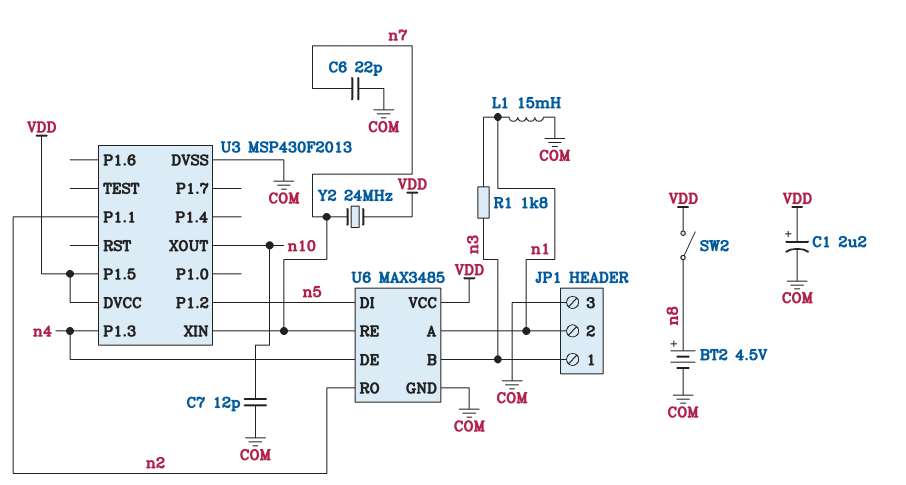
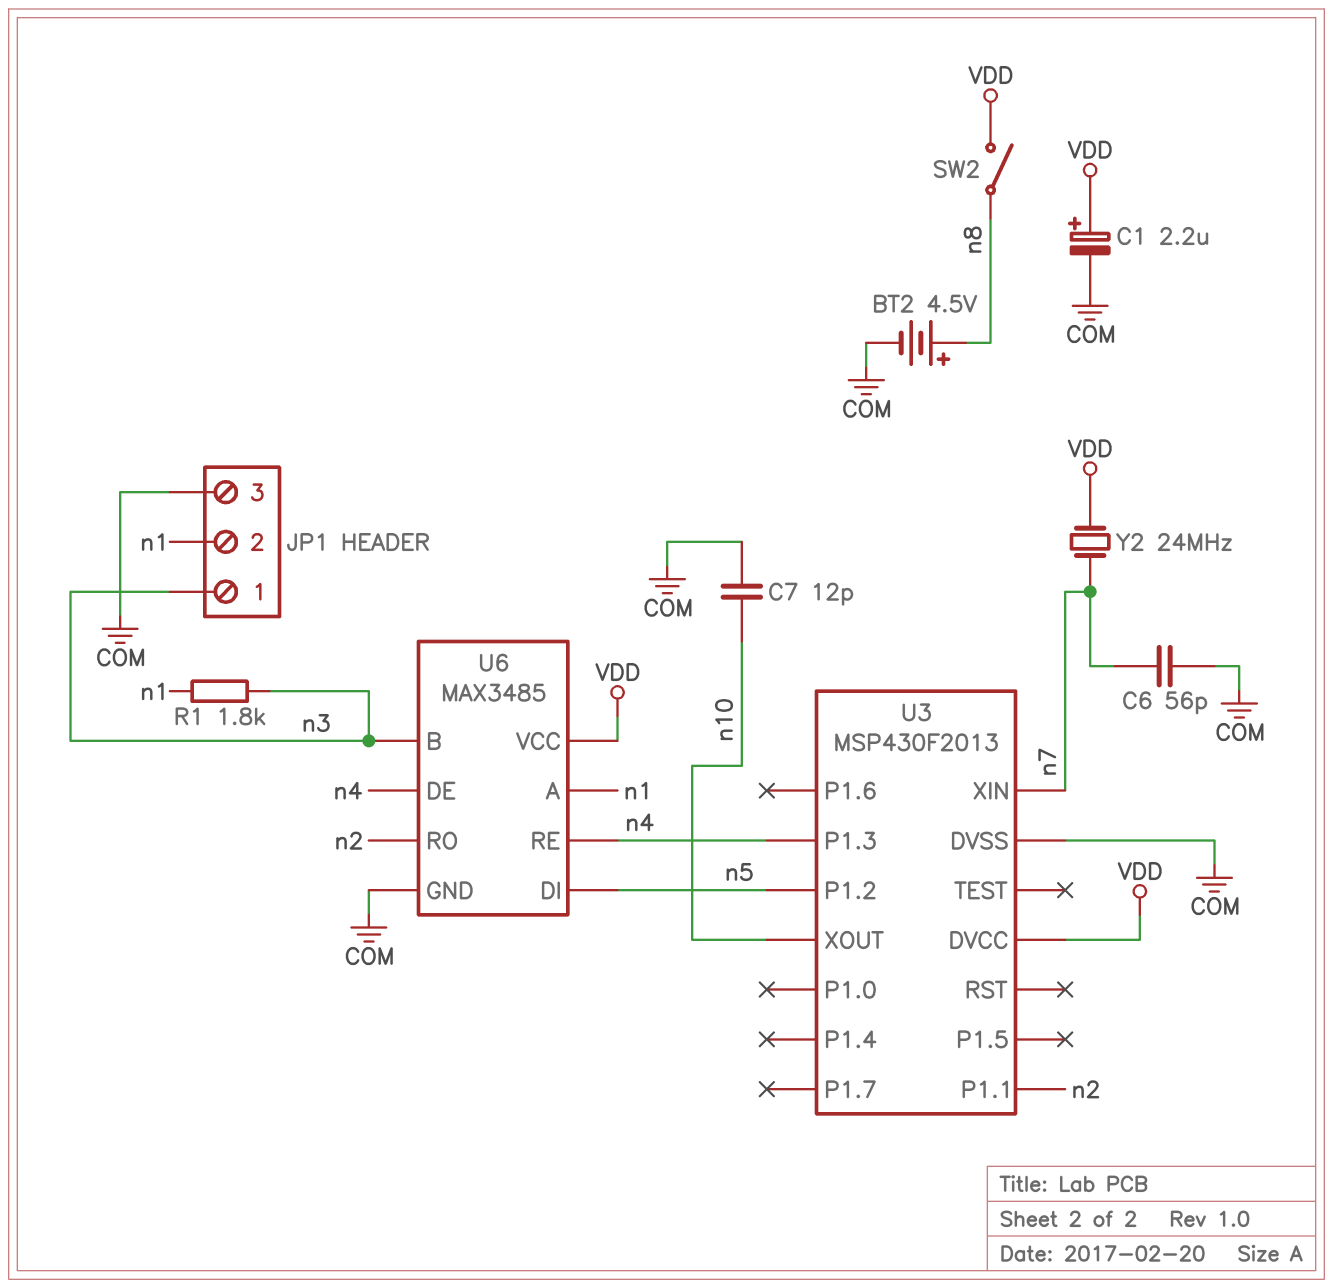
C6: 22pF (COM, n7) -> 56pF (COM, n7)
L1: 15mH (COM, n1) -> none
U3 pin P1.5: VDD -> none
U6 pin RE: n7 -> n4

